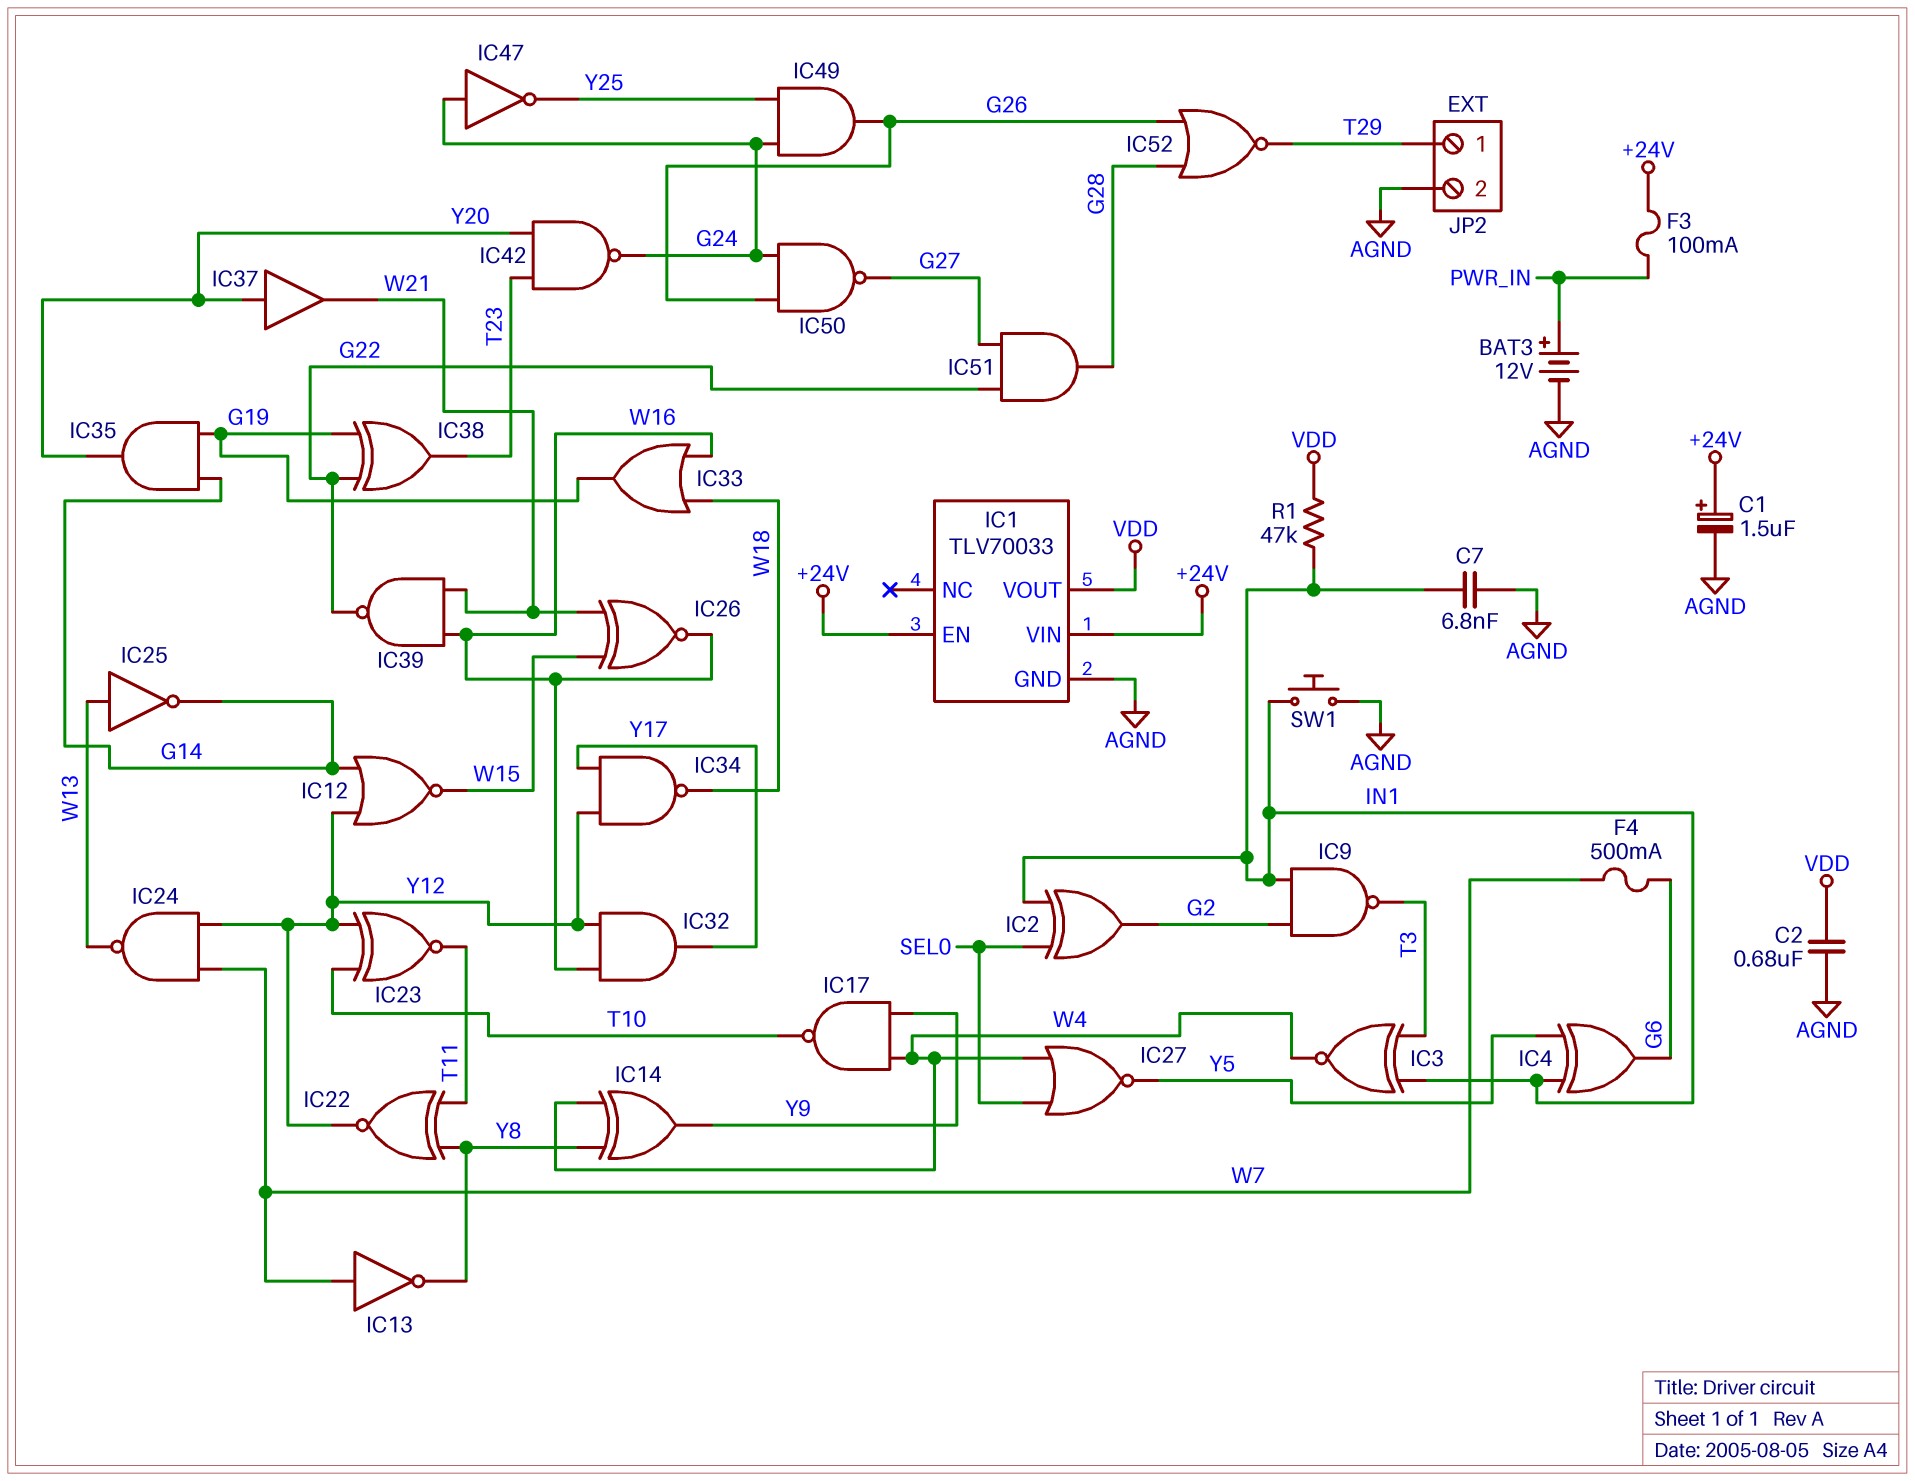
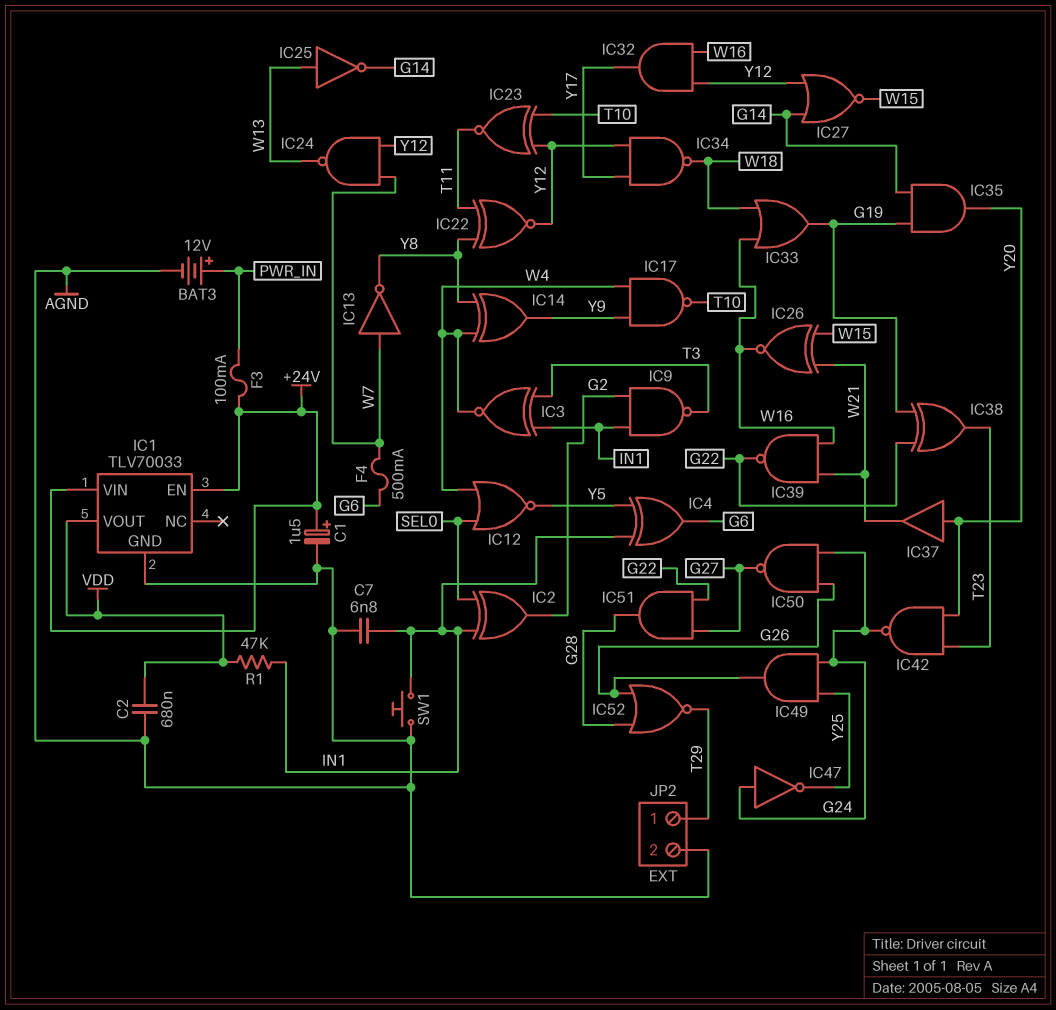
IC12: NOR (in G14, in Y12, out W15) -> NOR (in SEL0, in W4, out Y5)
IC27: NOR (in SEL0, in W4, out Y5) -> NOR (in G14, in Y12, out W15)

